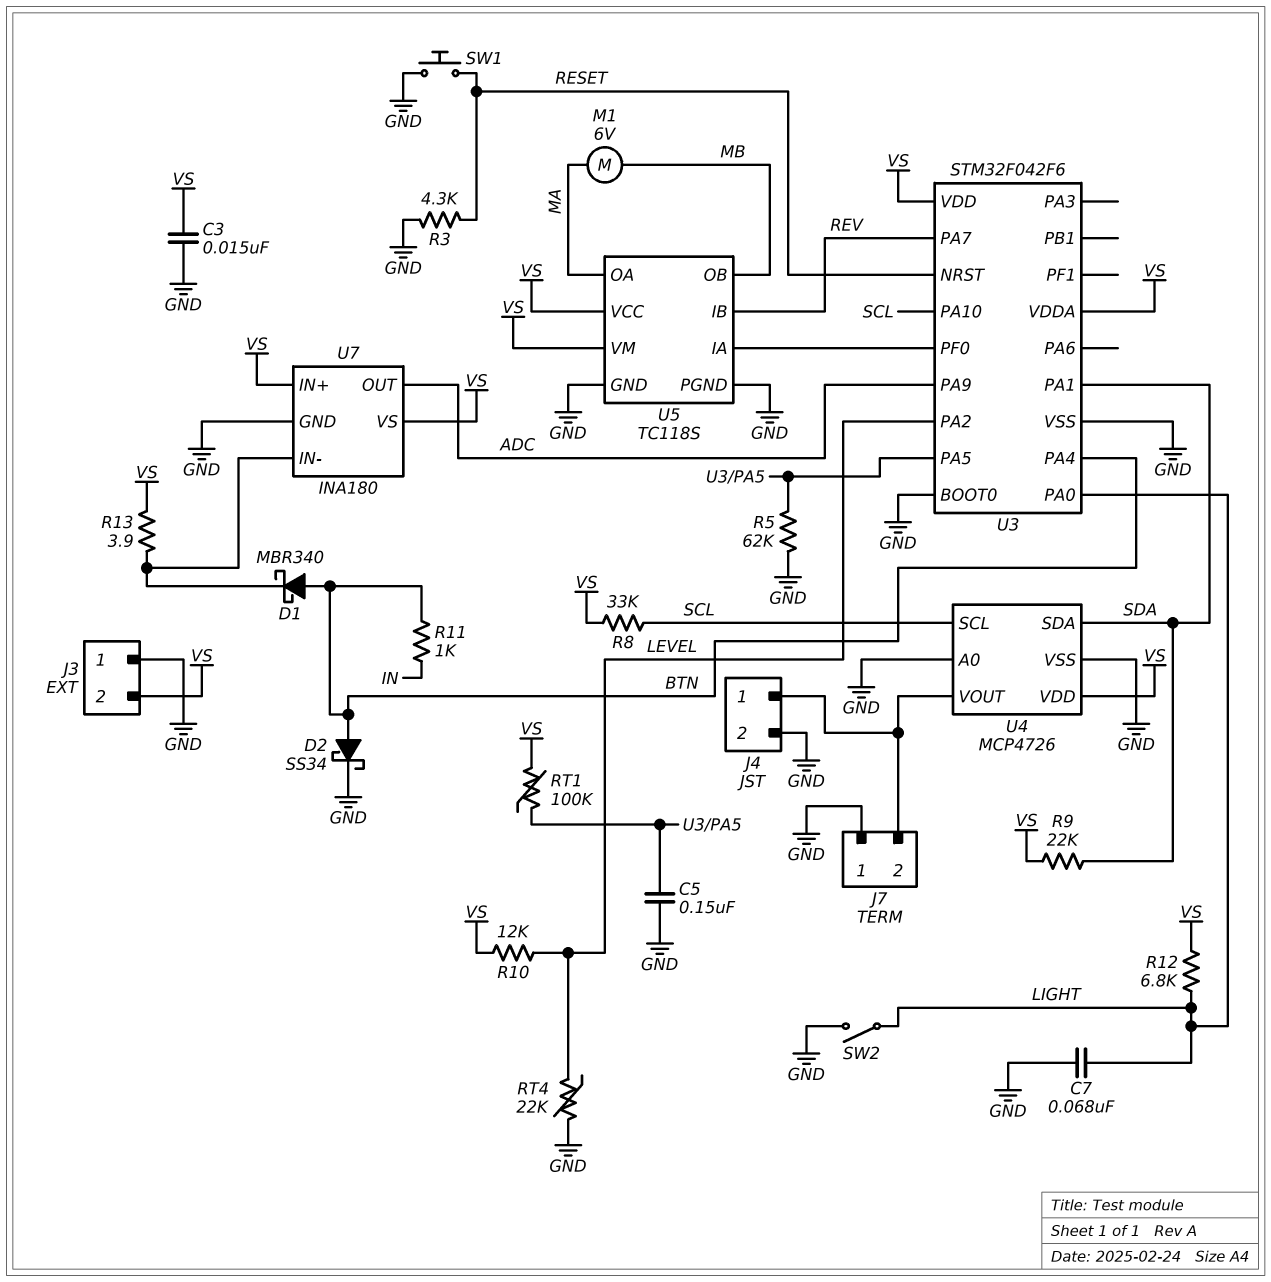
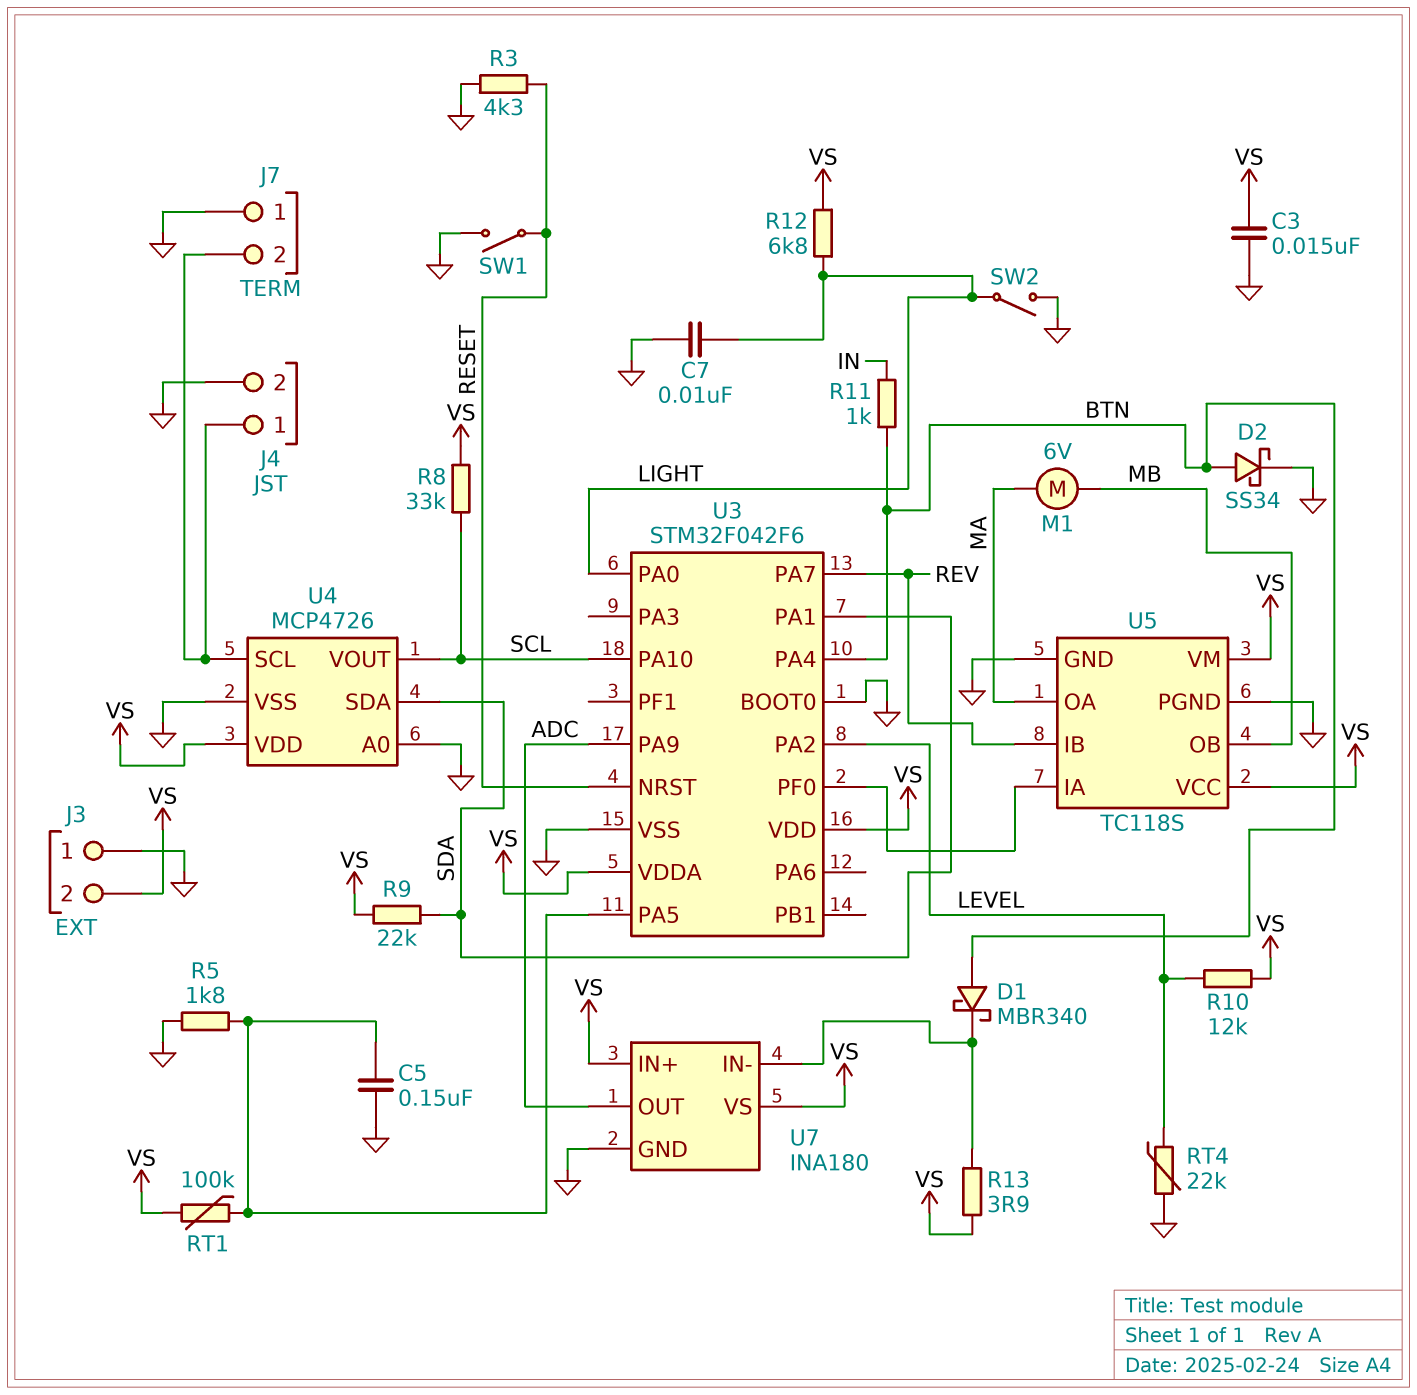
C7: 68nF (GND, LIGHT) -> 10nF (GND, LIGHT)
R5: 62k (GND, U3/PA5) -> 1.8k (GND, U3/PA5)
SW1: button (GND, RESET) -> switch (GND, RESET)
U4 pin SCL: SCL -> J4/1
U4 pin VOUT: J4/1 -> SCL

